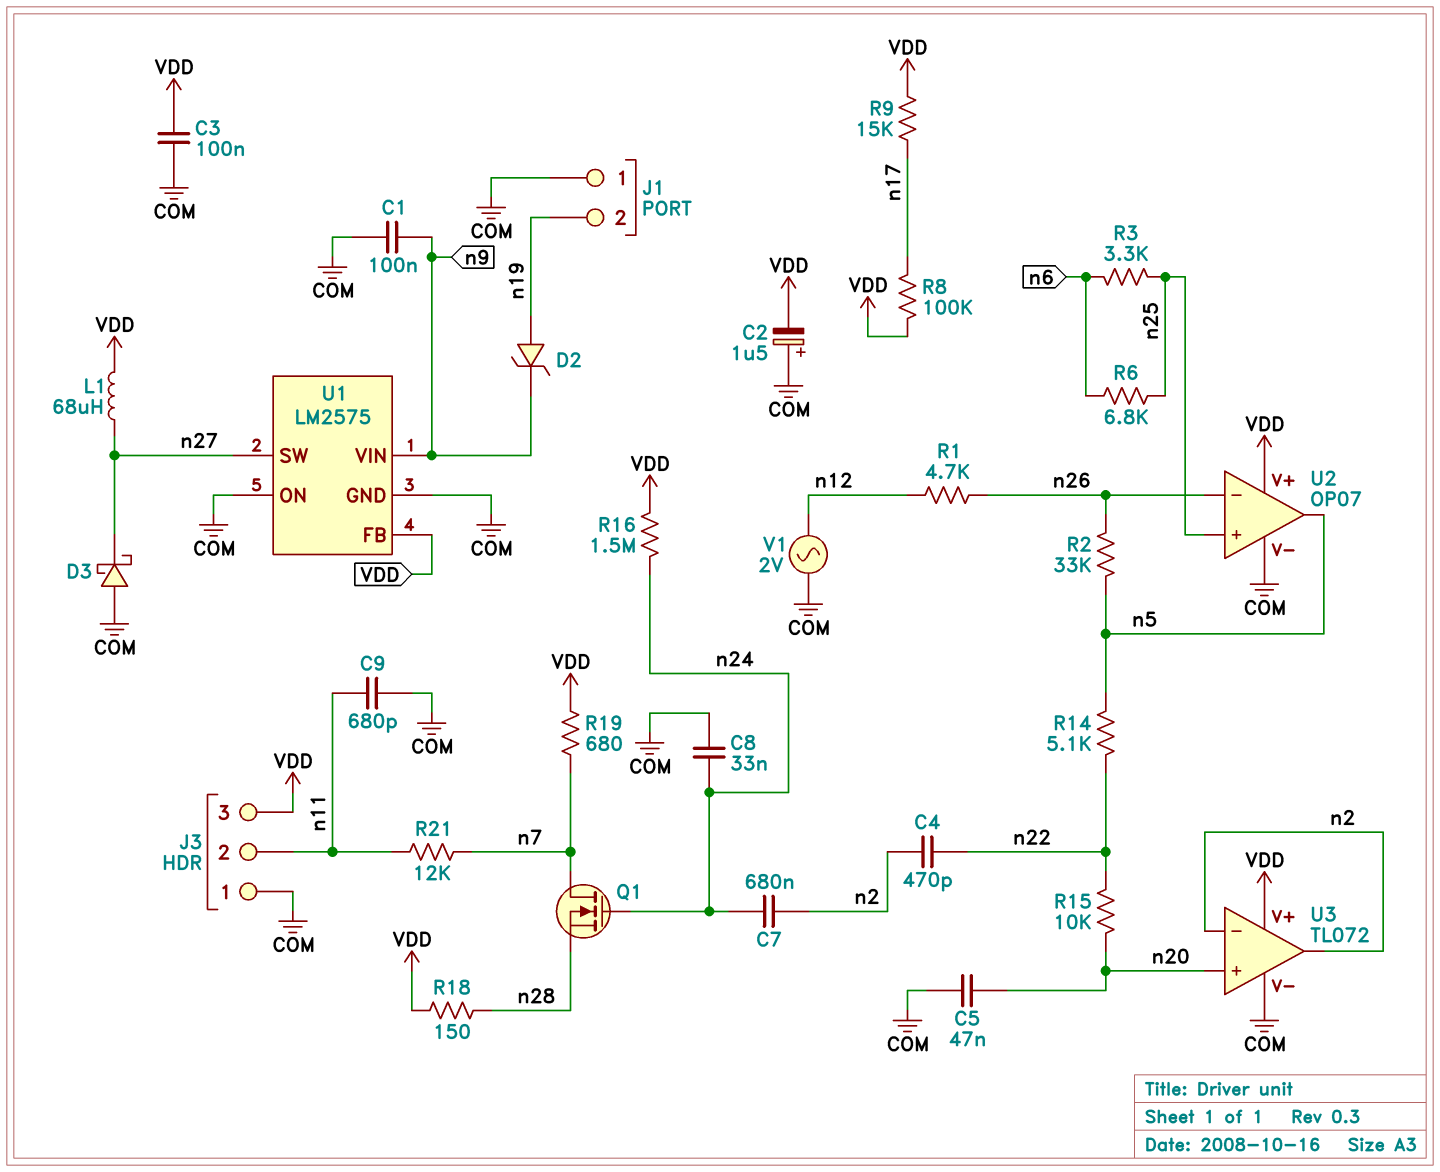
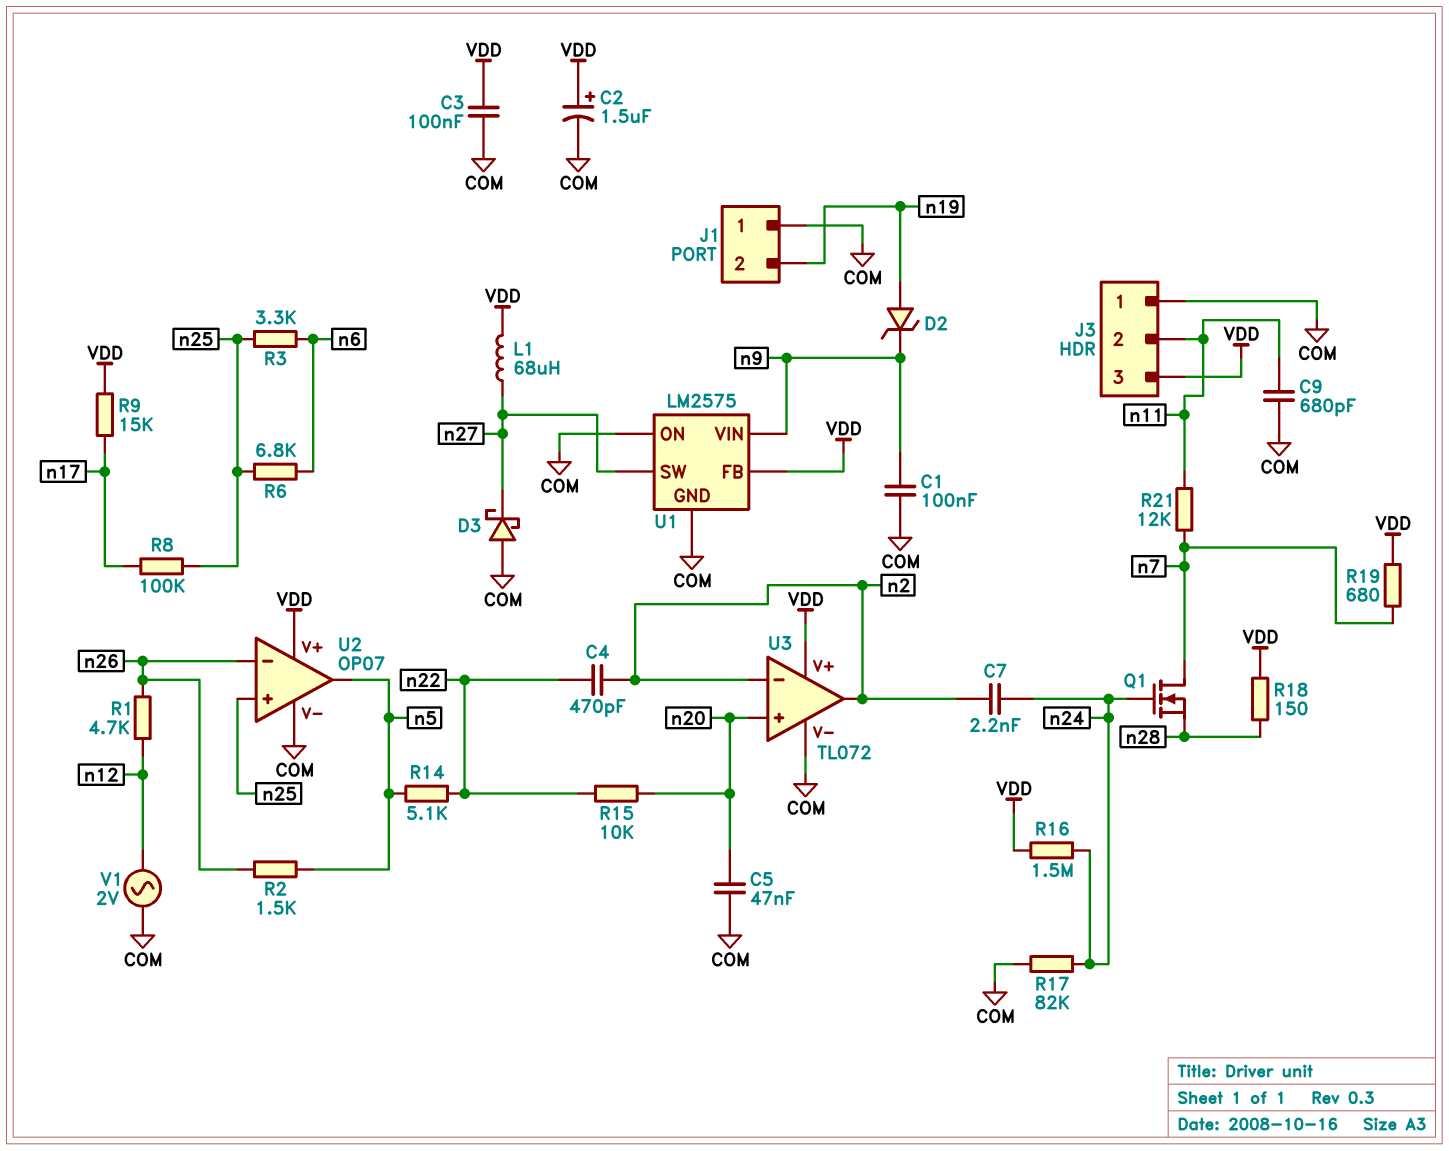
C2: 1.5uF (plus COM, minus VDD) -> 1.5uF (plus VDD, minus COM)
C7: 680nF (n2, n24) -> 2.2nF (n2, n24)
C8: 33nF (COM, n24) -> none
R2: 33k (n5, n26) -> 1.5k (n5, n26)
R8: 100k (VDD, n17) -> 100k (n17, n25)
R17: none -> 82k (COM, n24)

